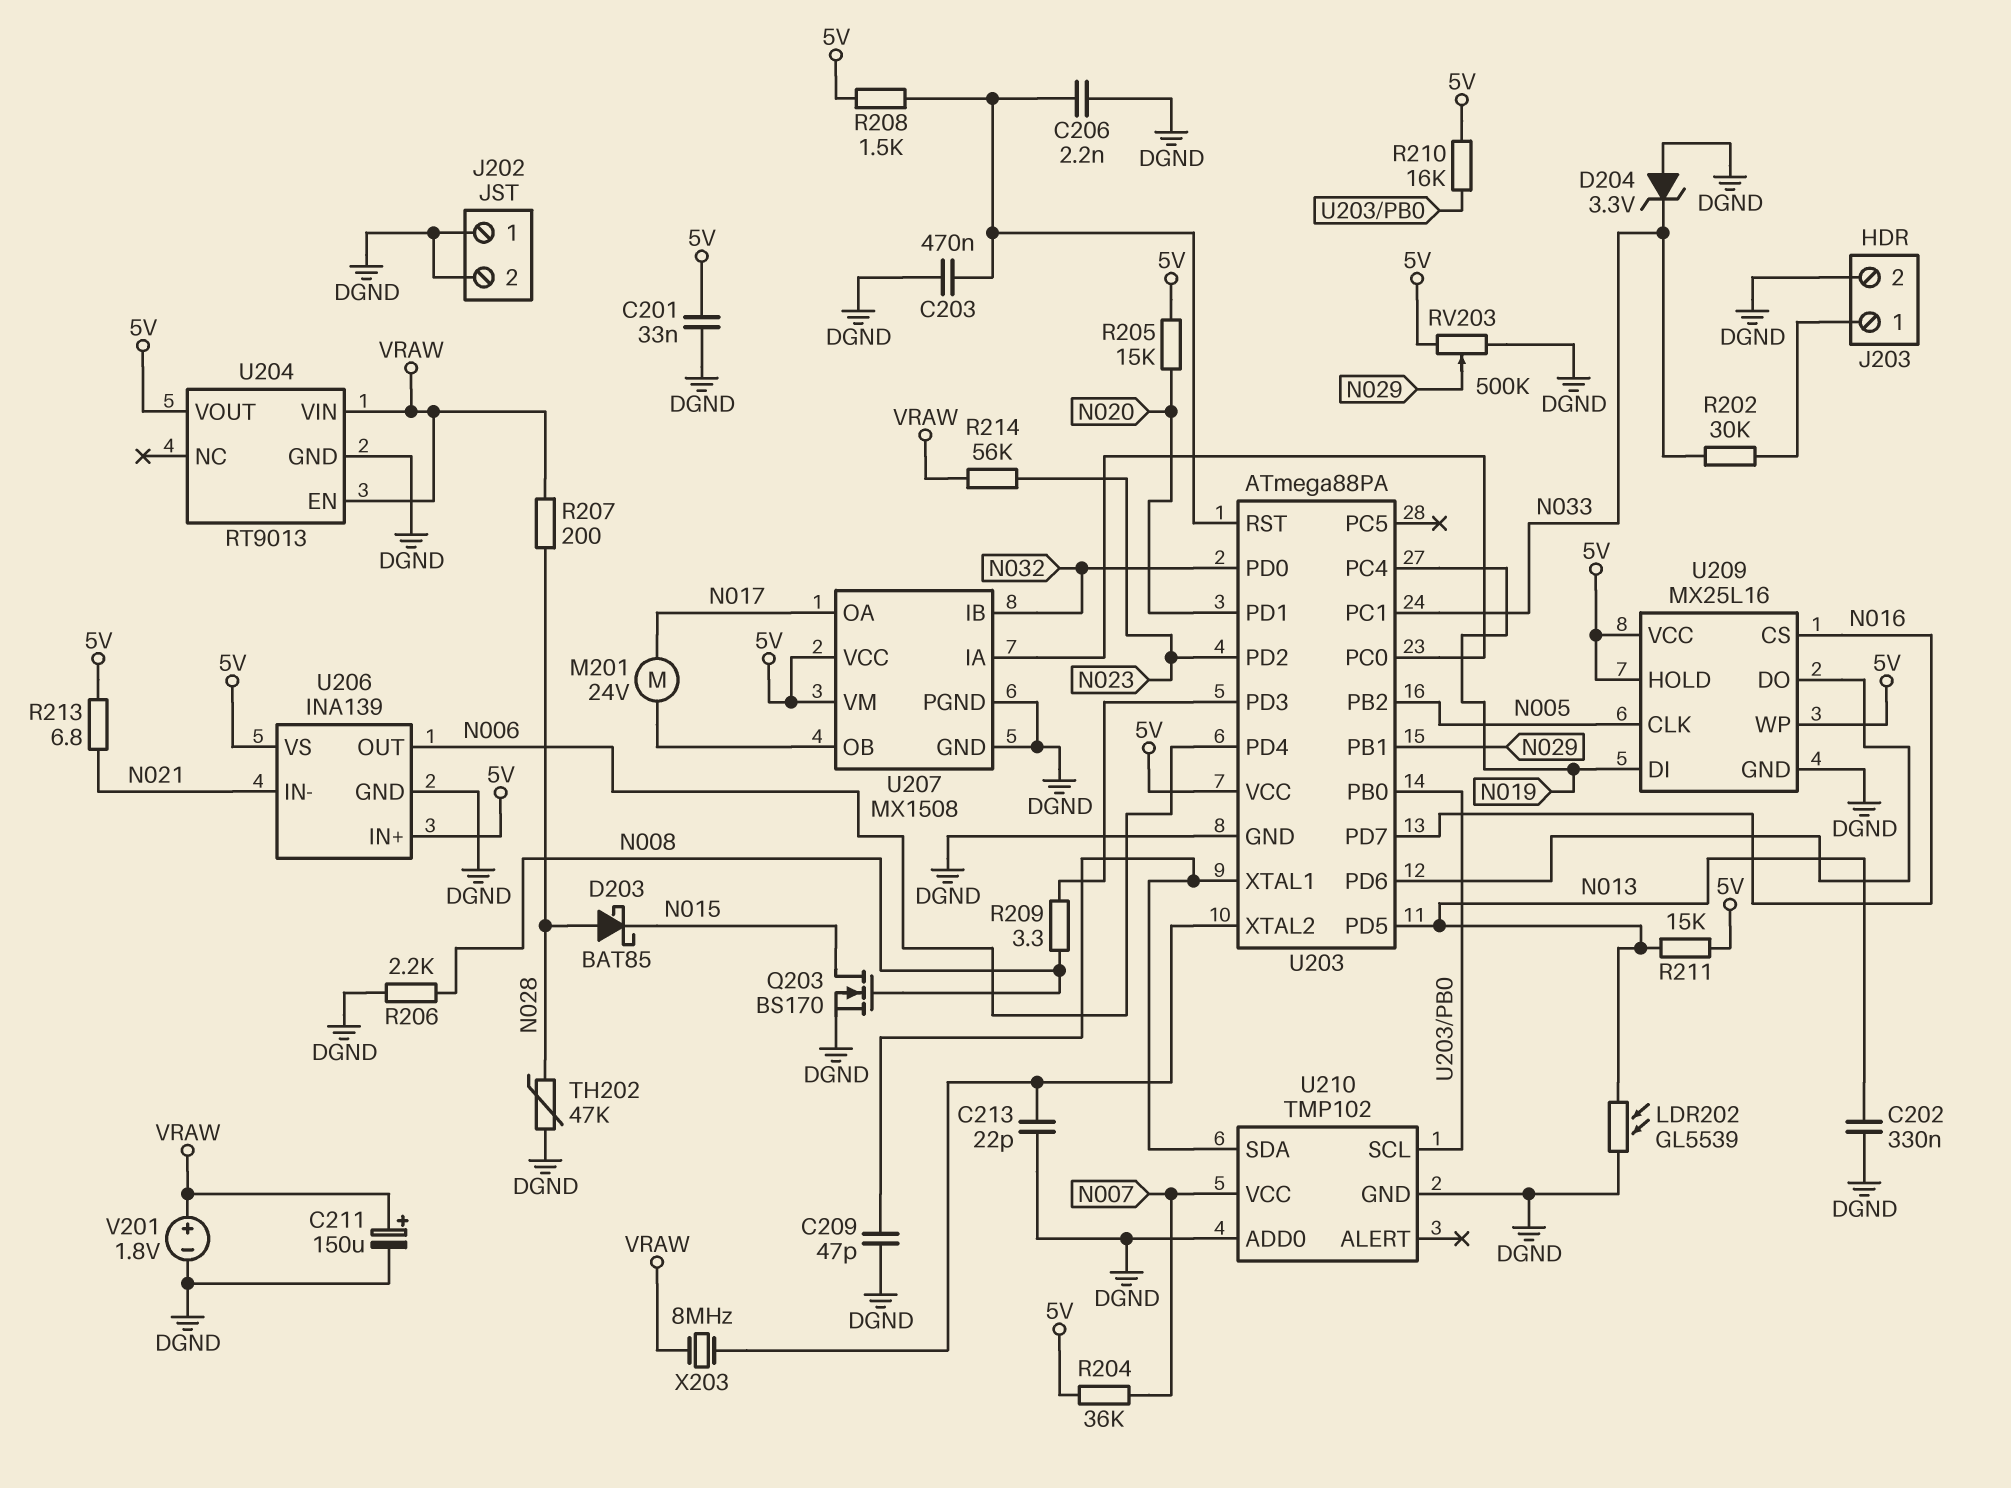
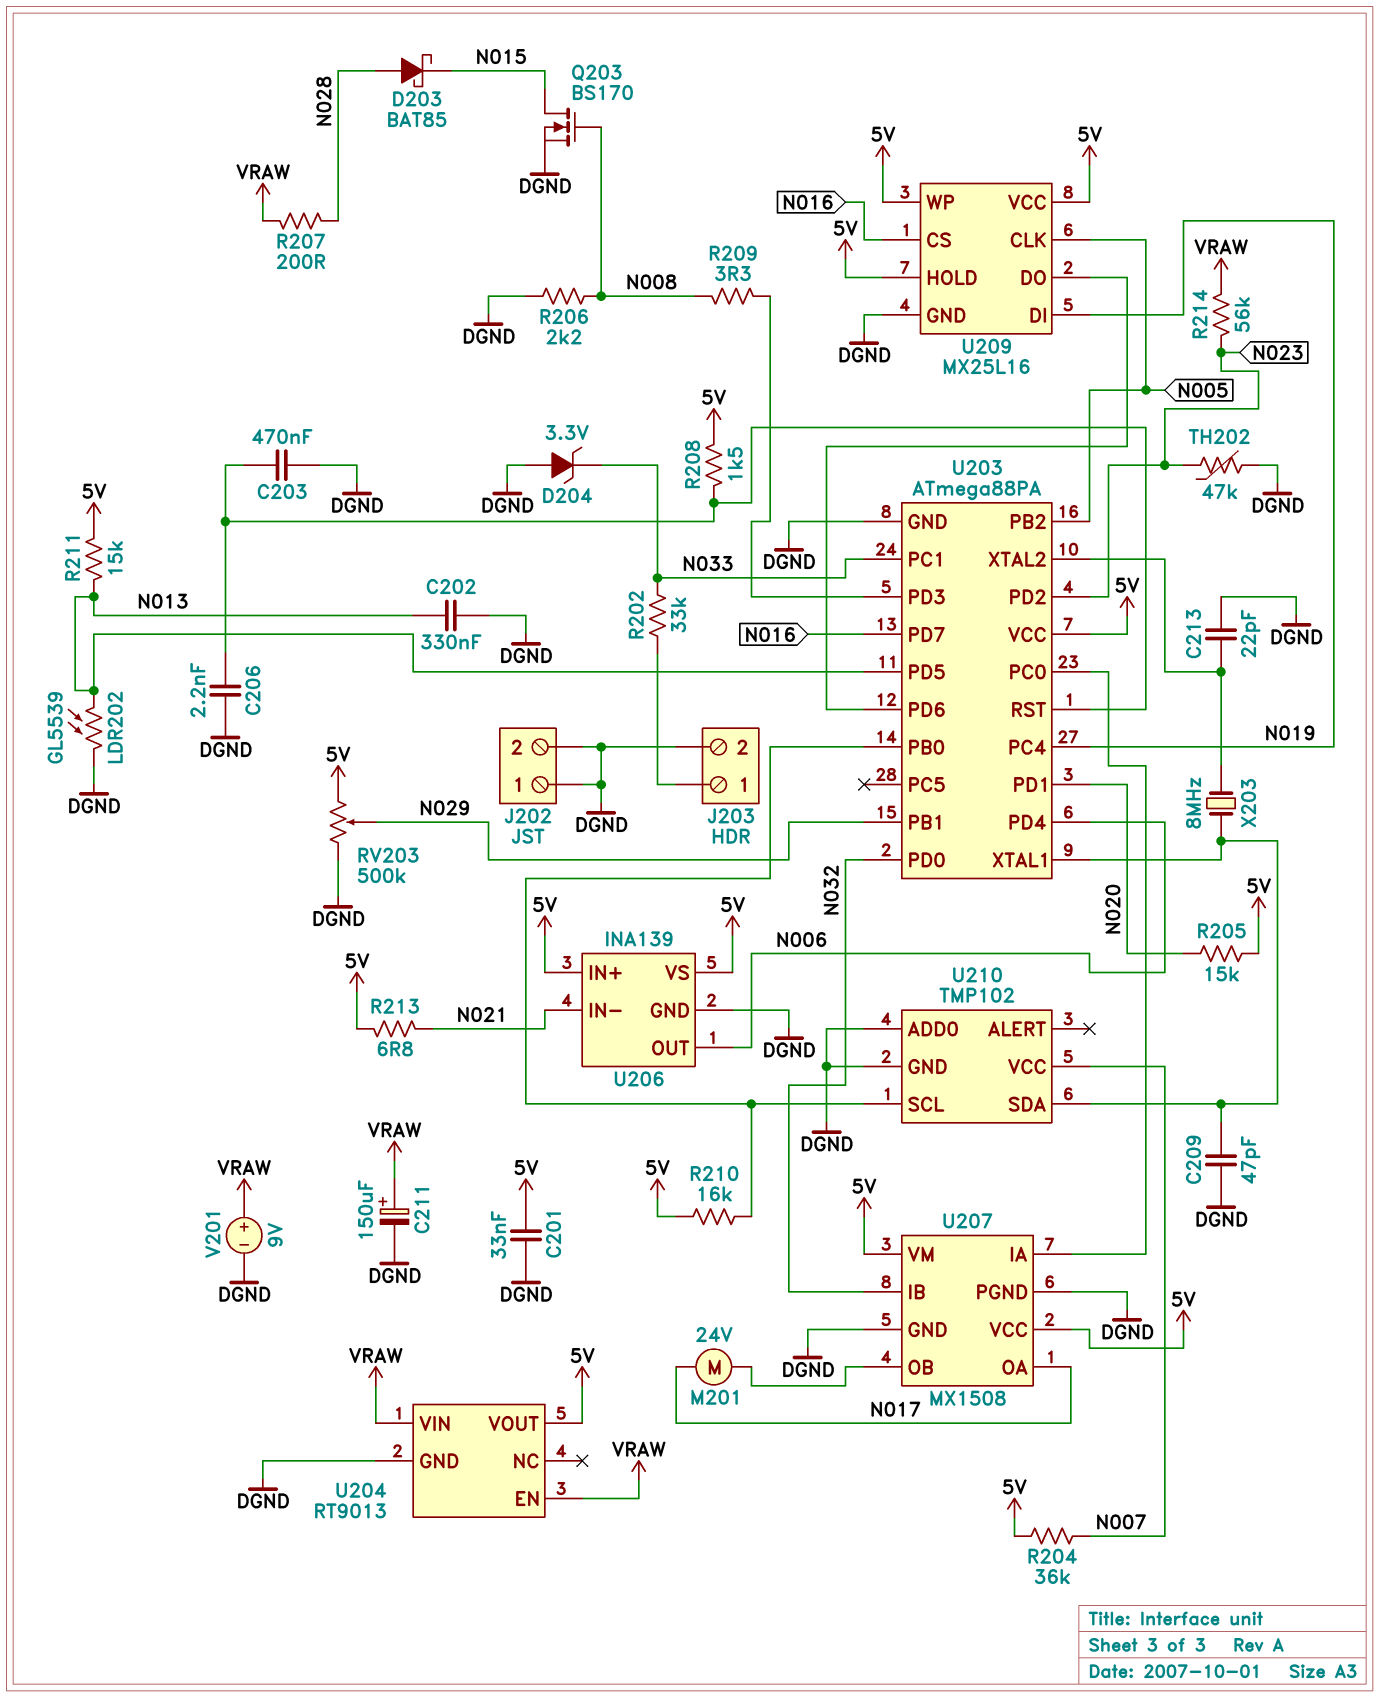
R202: 30k (J203/1, N033) -> 33k (J203/1, N033)
TH202: 47k (DGND, N028) -> 47k (DGND, N023)
V201: 1.8V (plus VRAW, minus DGND) -> 9V (plus VRAW, minus DGND)
X203: 8MHz (U203/XTAL2, VRAW) -> 8MHz (U203/XTAL1, U203/XTAL2)

